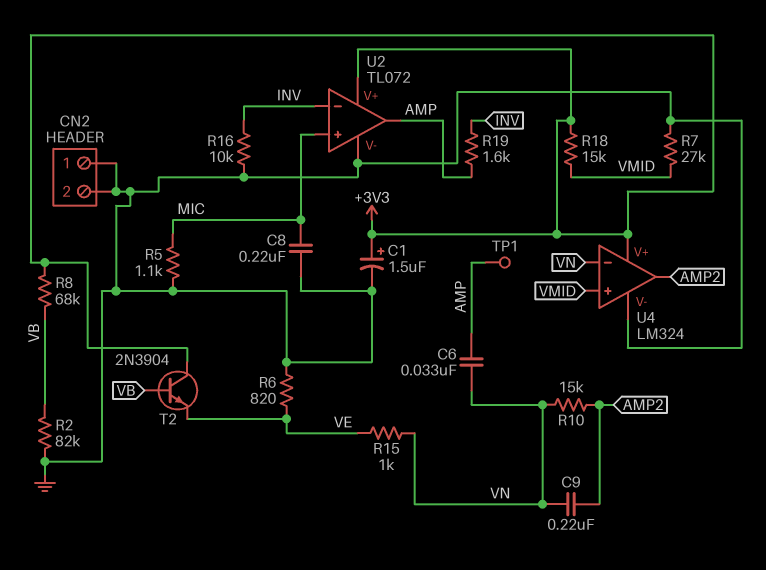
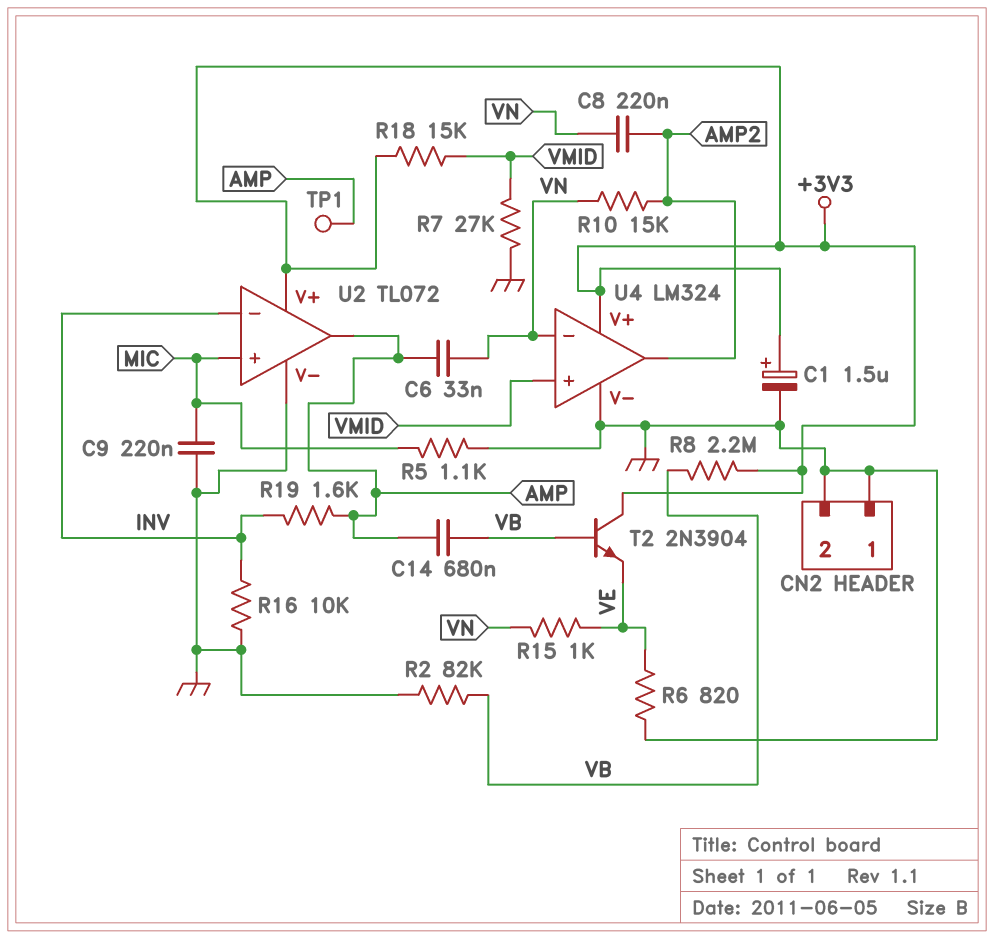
C8: 220nF (GND, MIC) -> 220nF (AMP2, VN)
C9: 220nF (AMP2, VN) -> 220nF (GND, MIC)
C14: none -> 680nF (AMP, VB)
R8: 68k (+3V3, VB) -> 2.2M (+3V3, VB)

